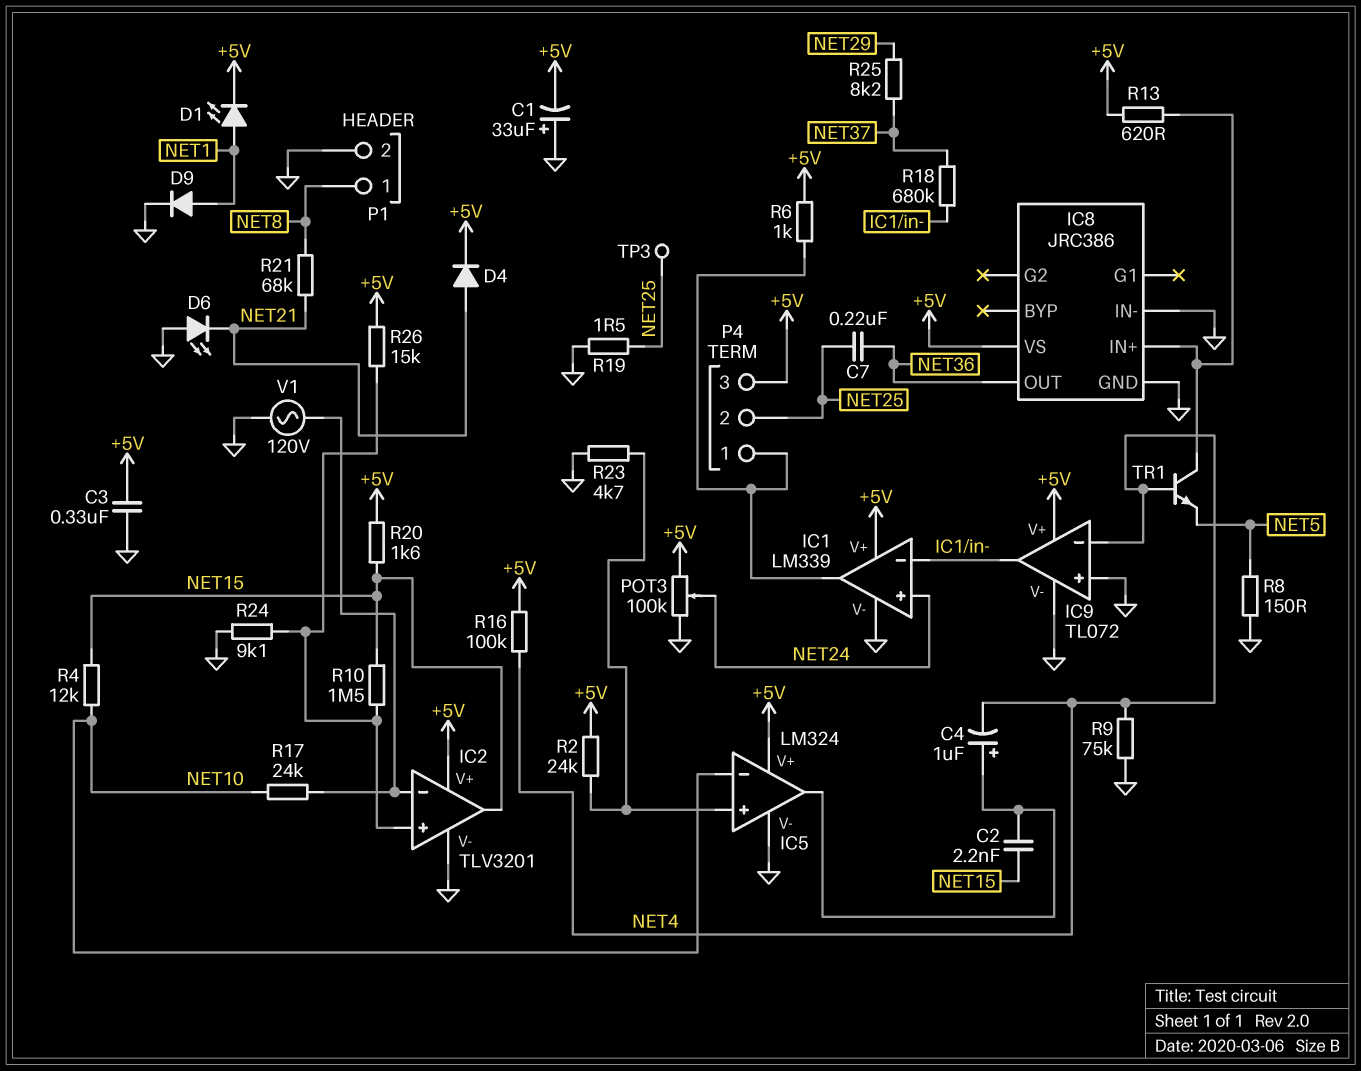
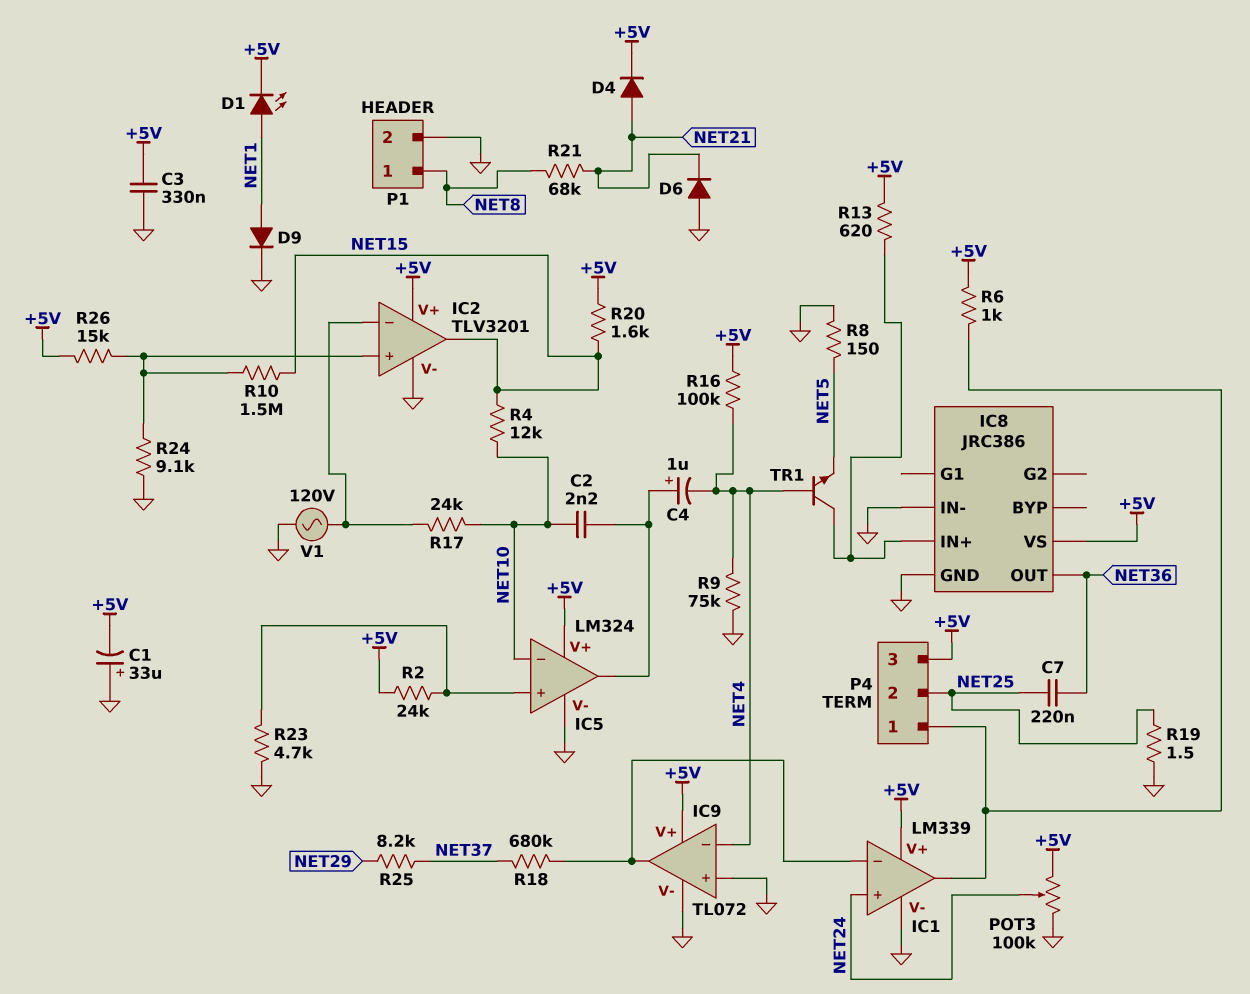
C2: 2.2nF (IC5/out, NET15) -> 2.2nF (IC5/out, NET10)
D6: LED (A GND, K NET21) -> diode (A GND, K NET21)
TP3: test point (NET25) -> none

